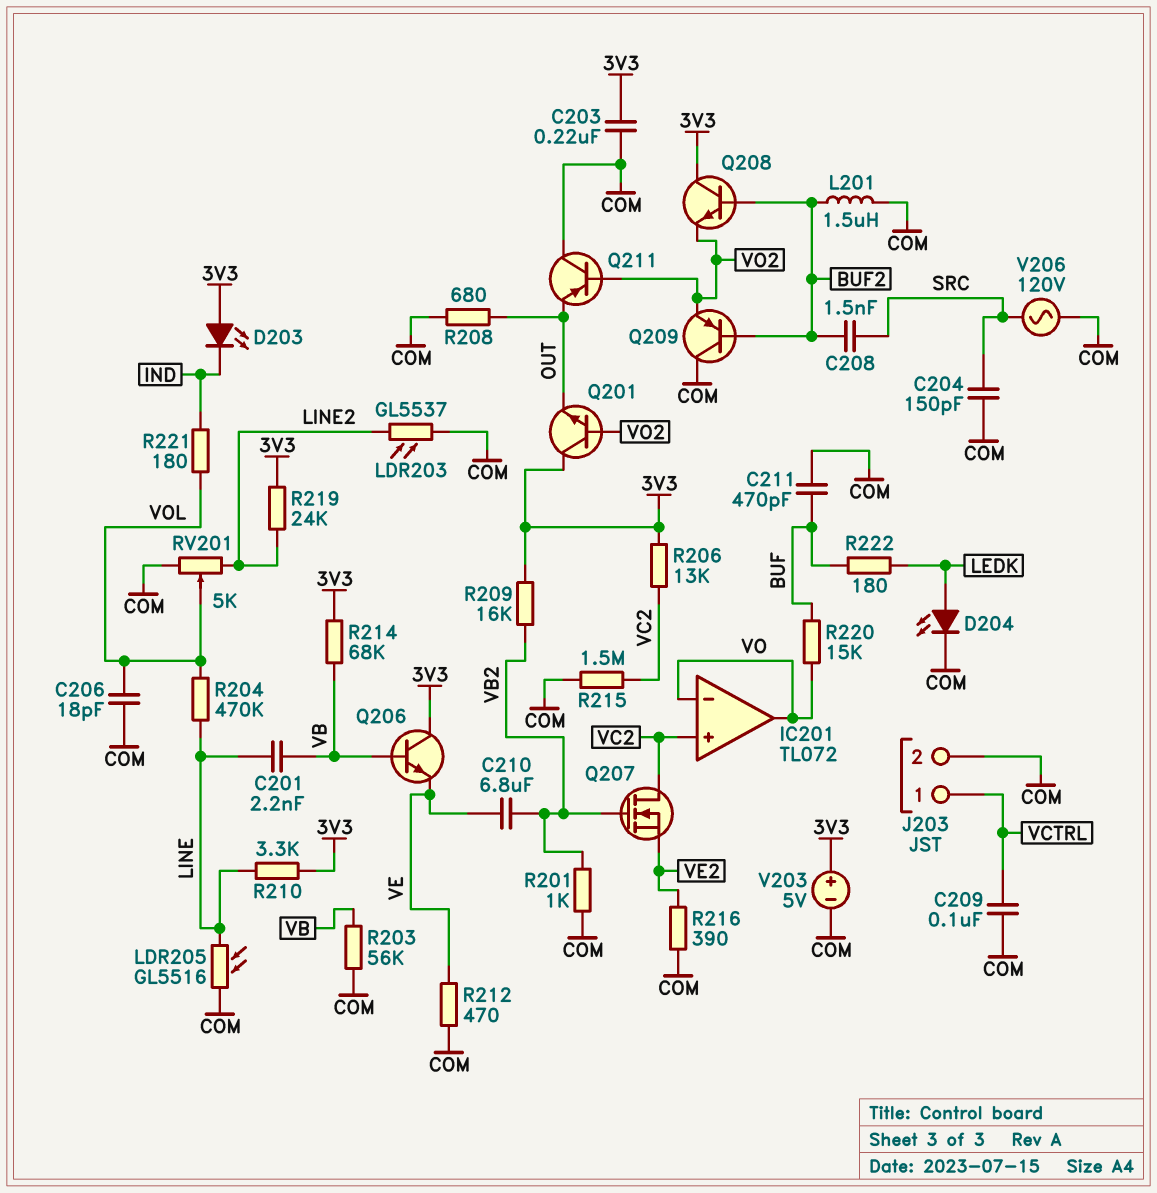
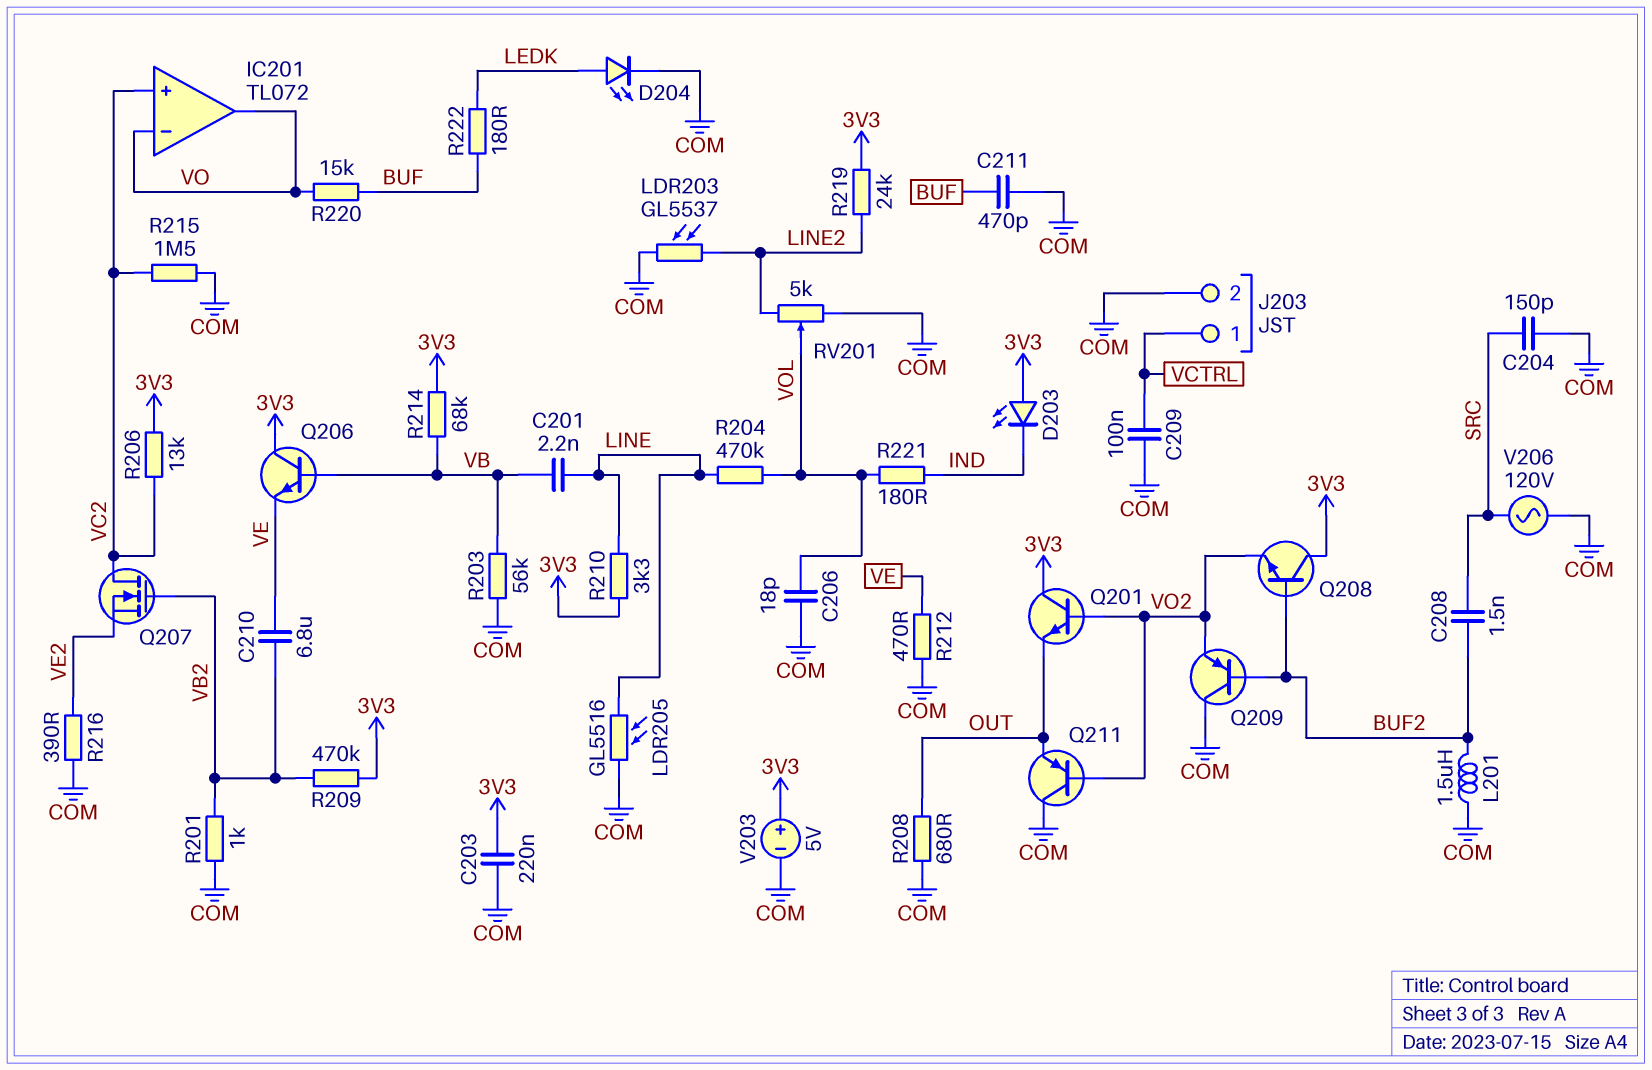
R209: 16k (3V3, VB2) -> 470k (3V3, VB2)

